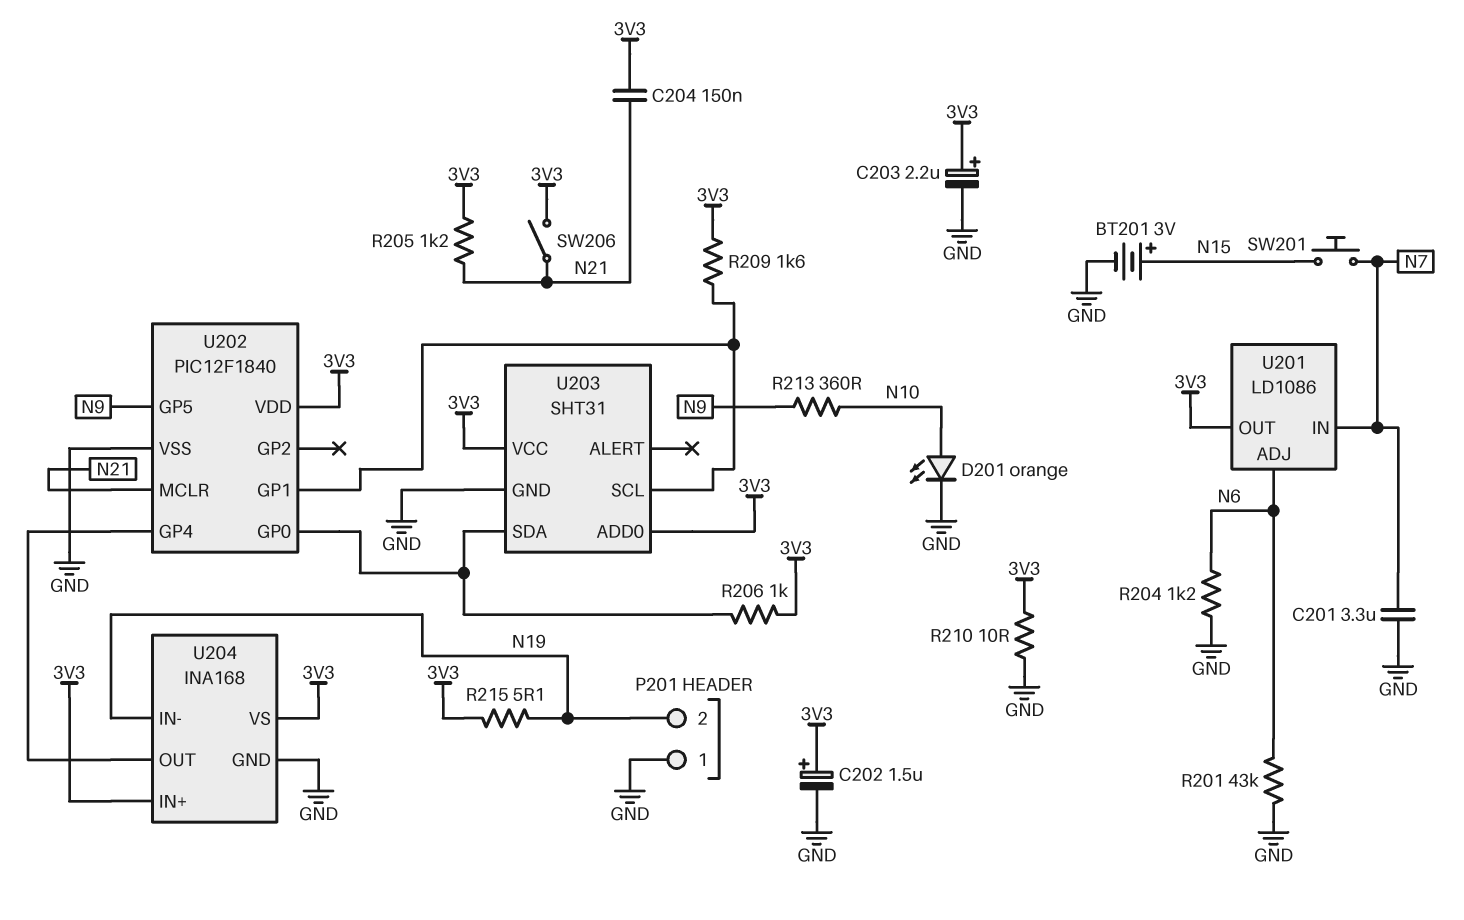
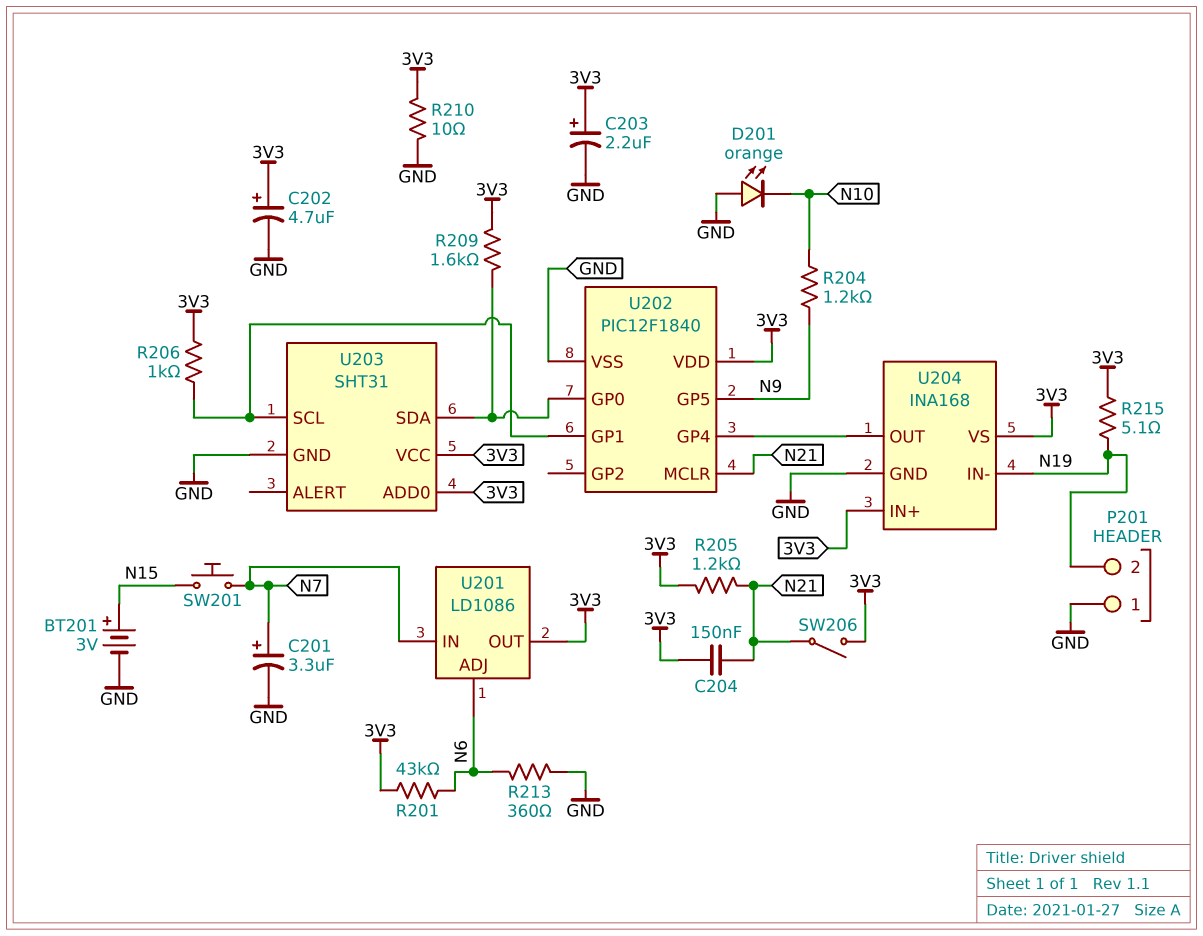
C201: 3.3uF (GND, N7) -> 3.3uF (plus N7, minus GND)
C202: 1.5uF (plus 3V3, minus GND) -> 4.7uF (plus 3V3, minus GND)
D201: LED orange (A N10, K GND) -> LED orange (A GND, K N10)
R201: 43k (GND, N6) -> 43k (3V3, N6)
R204: 1.2k (GND, N6) -> 1.2k (N9, N10)
R206: 1k (3V3, U202/GP0) -> 1k (3V3, U202/GP1)
R209: 1.6k (3V3, U202/GP1) -> 1.6k (3V3, U202/GP0)
R213: 360 (N9, N10) -> 360 (GND, N6)

